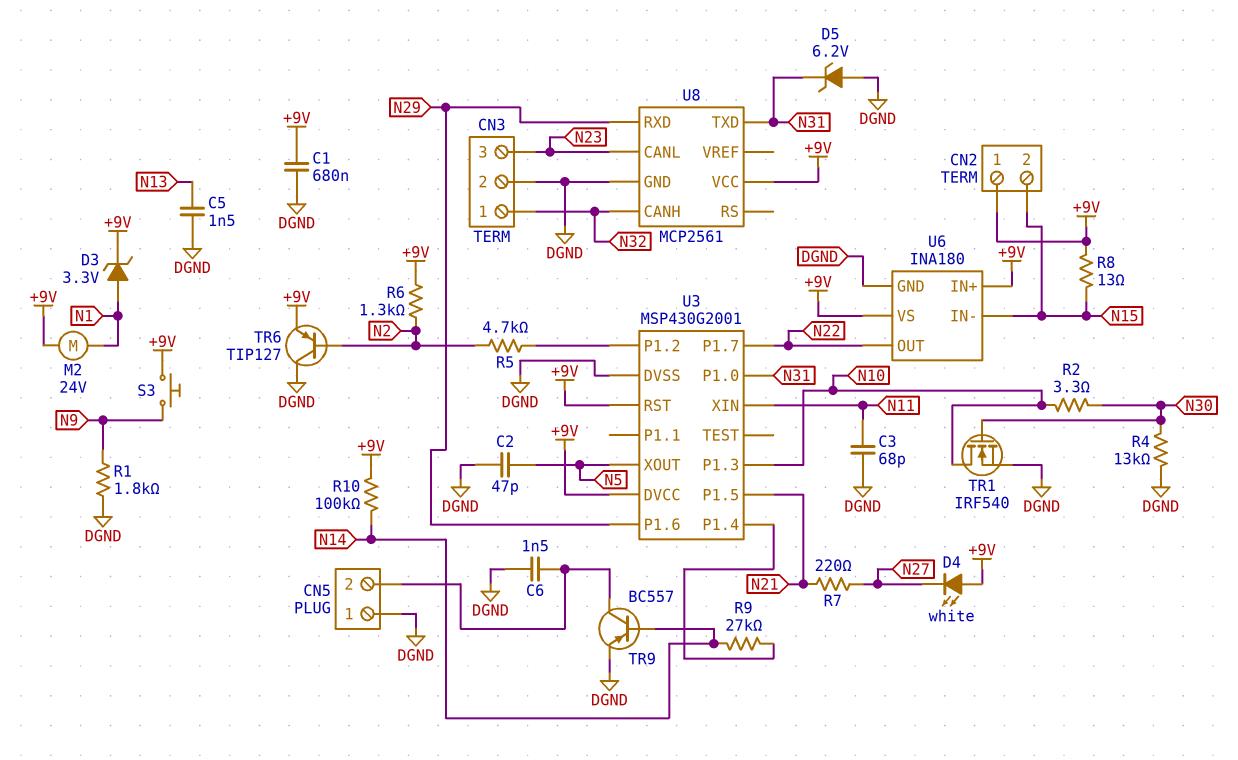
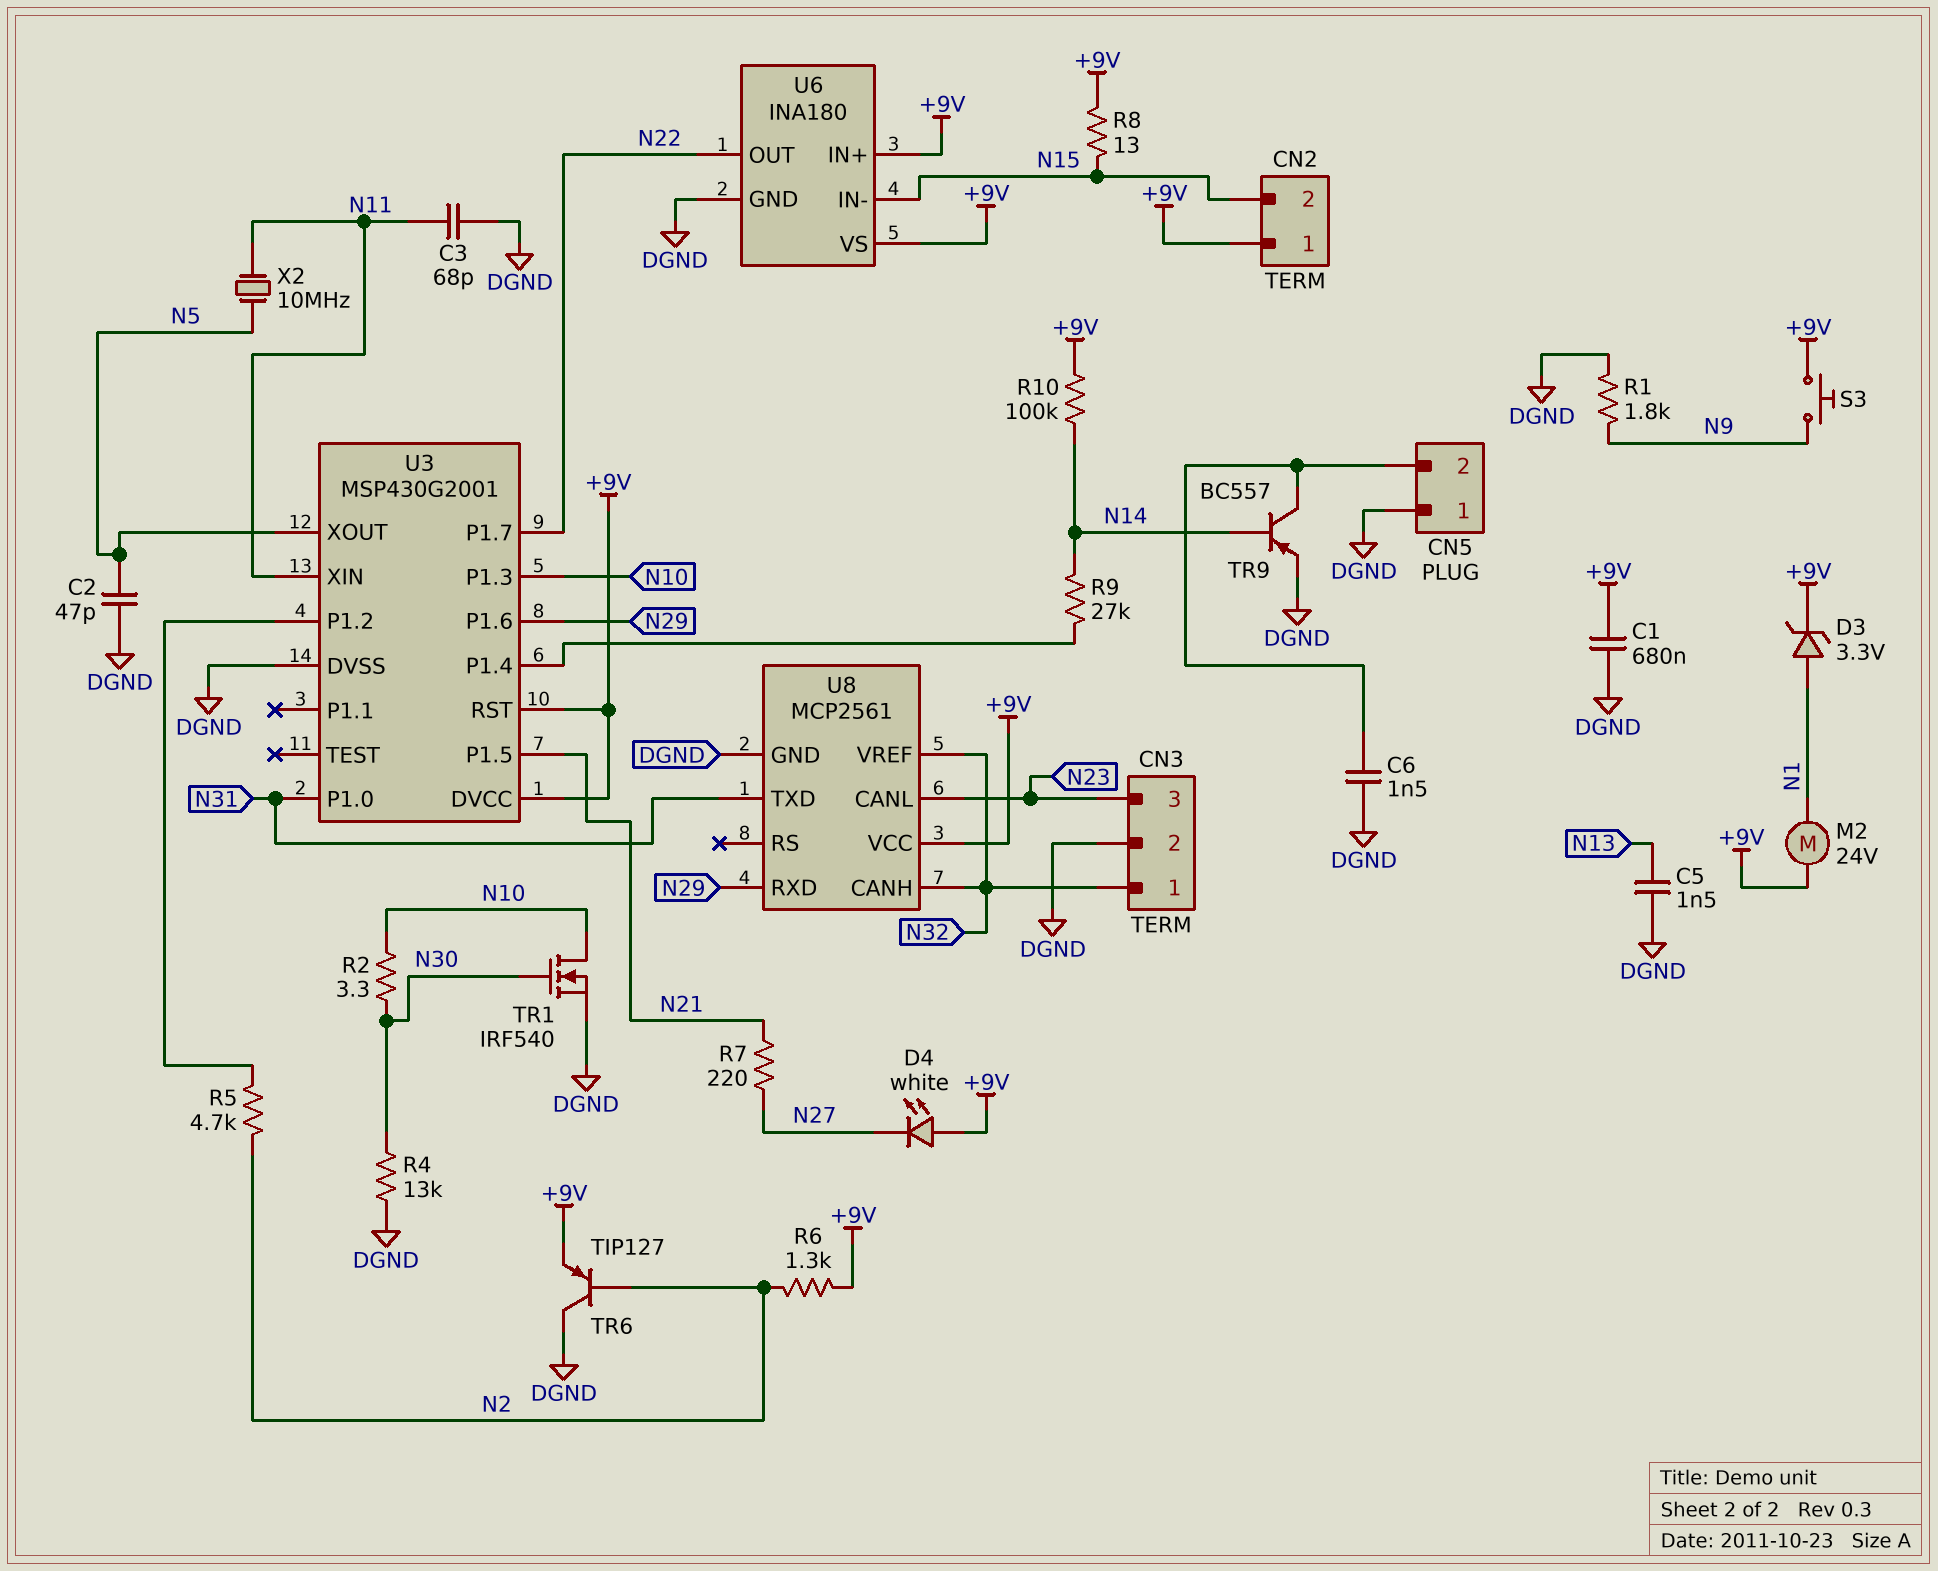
D5: zener 6.2V (A DGND, K N31) -> none
U8 pin VREF: none -> N32
X2: none -> 10MHz (N5, N11)

